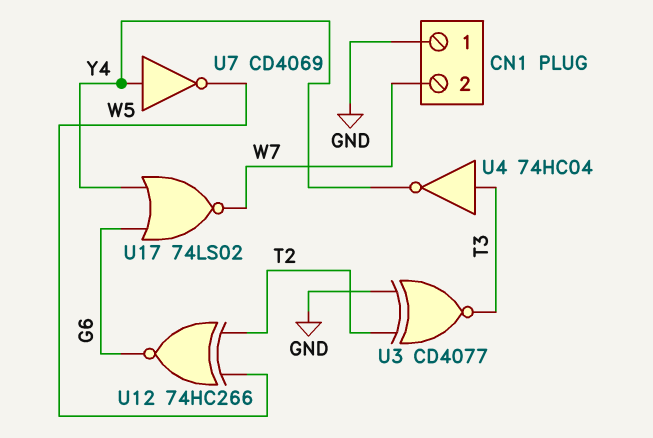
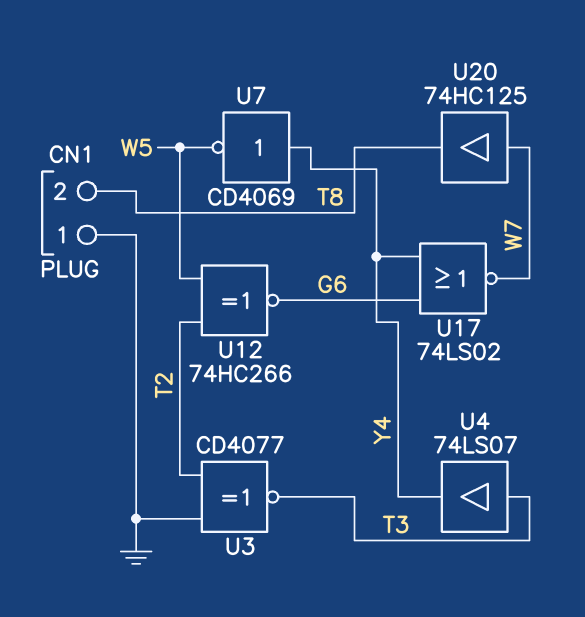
CN1 pin 2: W7 -> T8
U4: NOT 74HC04 (in T3, out Y4) -> buffer 74LS07 (in T3, out Y4)
U20: none -> buffer 74HC125 (in W7, out T8)

